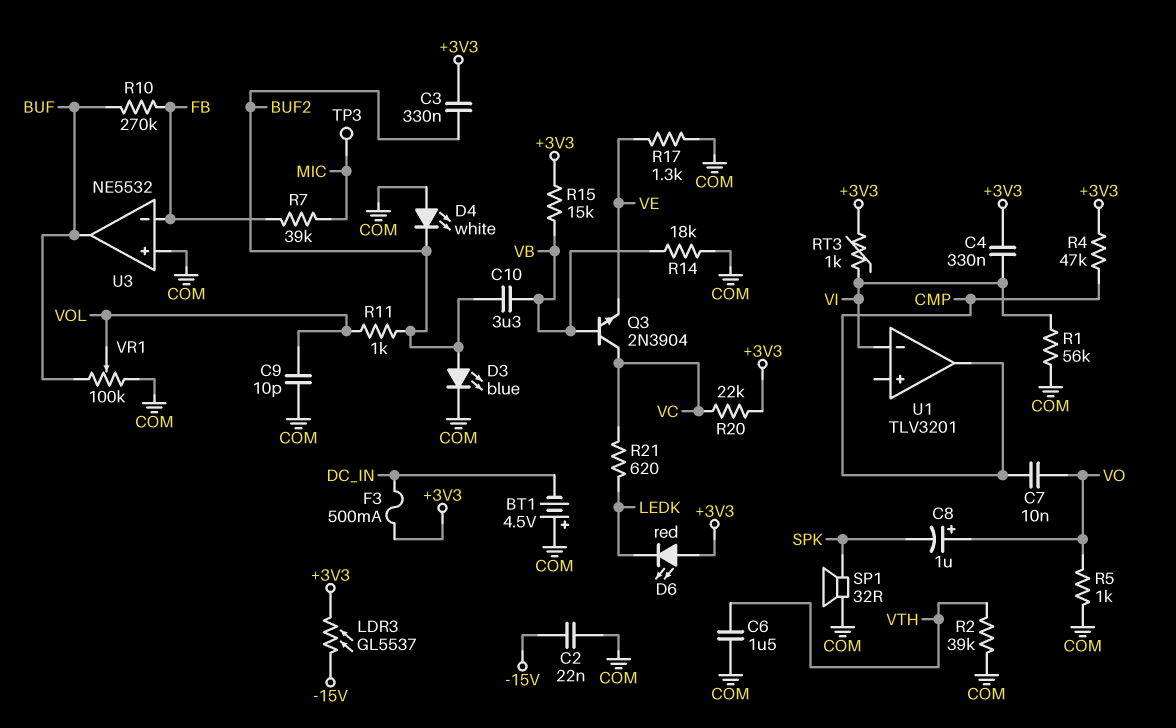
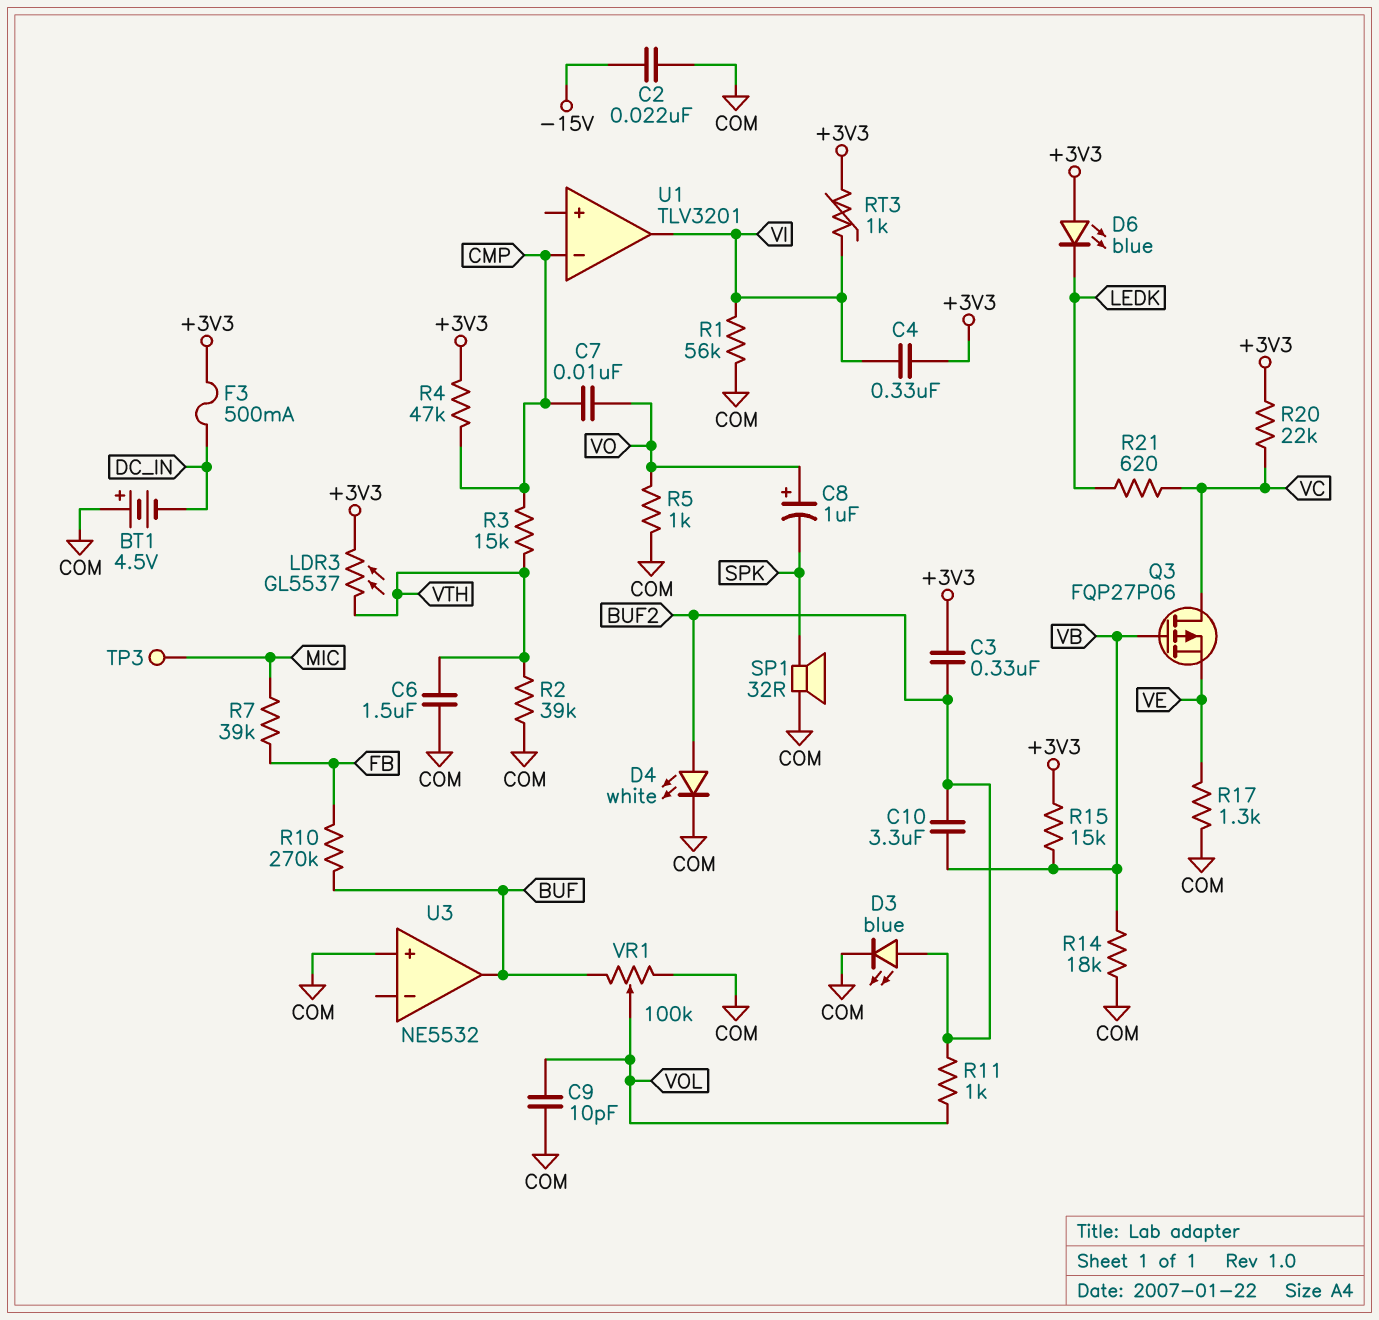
D4: LED white (A COM, K BUF2) -> LED white (A BUF2, K COM)
D6: LED red (A +3V3, K LEDK) -> LED blue (A +3V3, K LEDK)
LDR3: GL5537 (+3V3, -15V) -> GL5537 (+3V3, VTH)
Q3: NPN 2N3904 (B VB, C VC, E VE) -> PMOS FQP27P06 (G VB, D VC, S VE)
R3: none -> 15k (CMP, VTH)
U1 pin in-: VI -> CMP
U1 pin out: CMP -> VI
U3 pin in-: FB -> none

